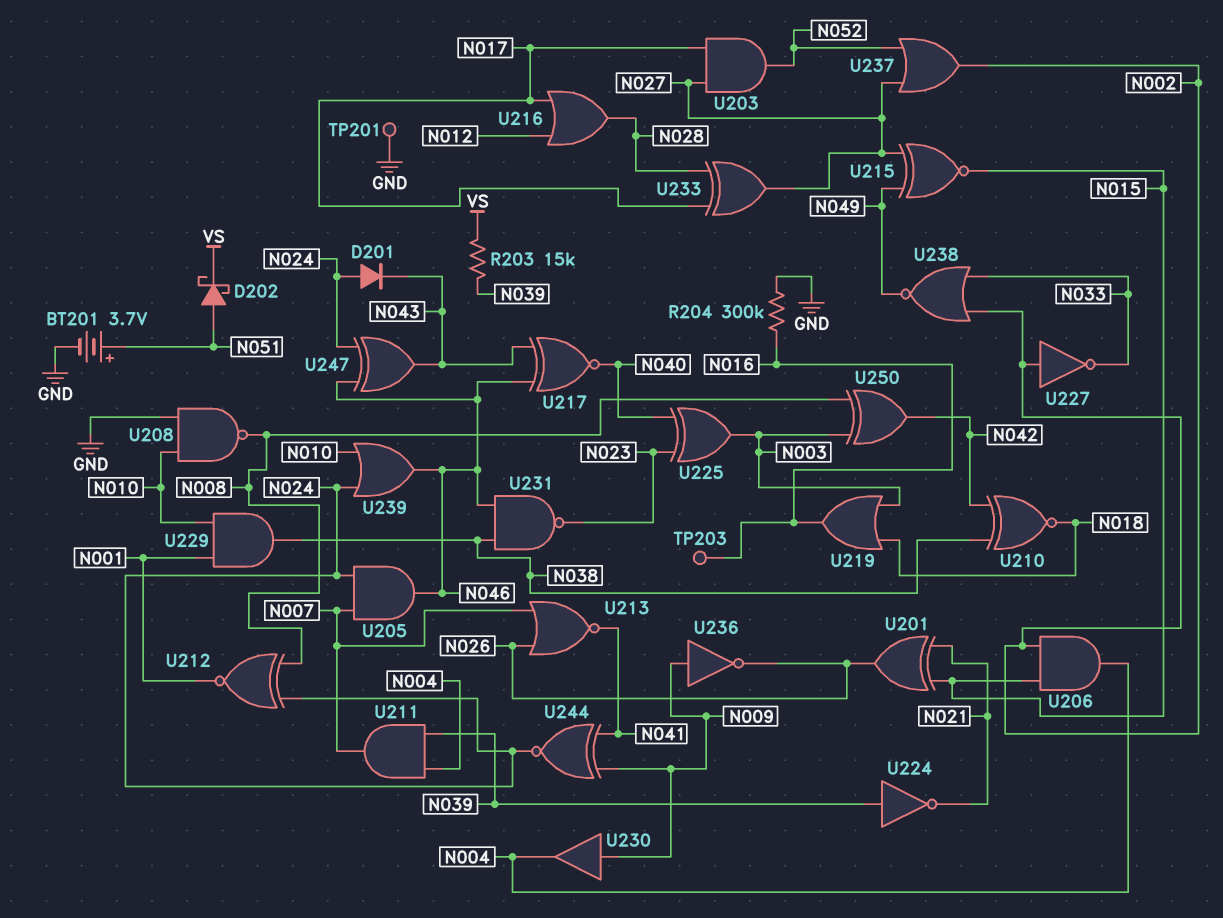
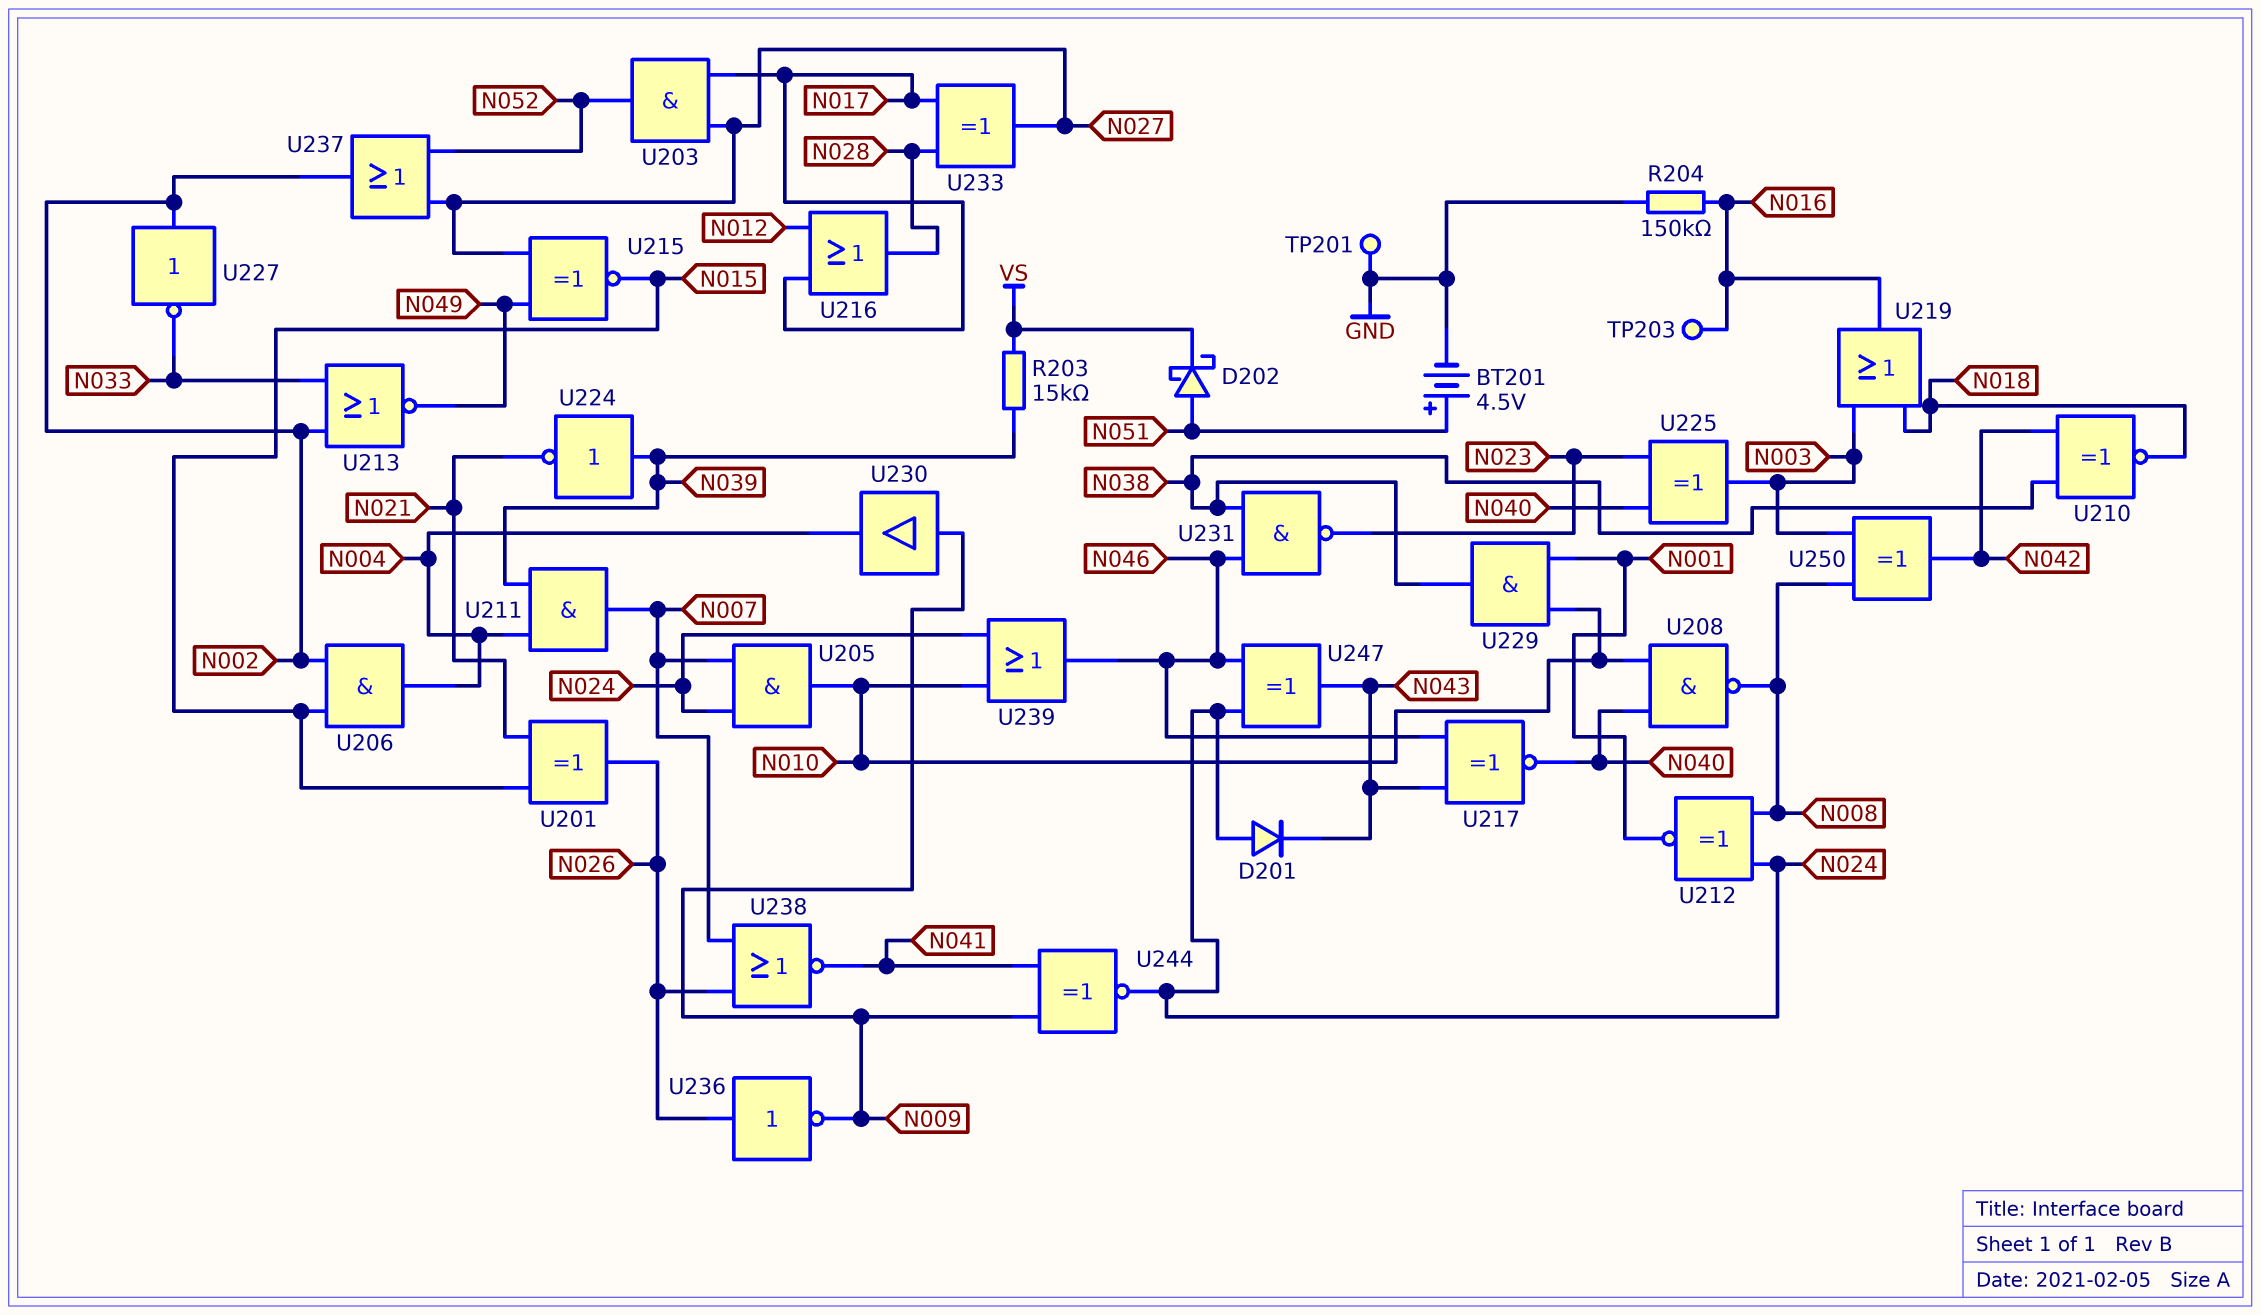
BT201: 3.7V (plus N051, minus GND) -> 4.5V (plus N051, minus GND)
R204: 300k (GND, N016) -> 150k (GND, N016)
U205: AND (in N007, in N024, out N046) -> AND (in N007, in N024, out N010)
U208: NAND (in GND, in N010, out N008) -> NAND (in N010, in N040, out N008)
U213: NOR (in N007, in N026, out N041) -> NOR (in N002, in N033, out N049)
U236: NOT (in N009, out N026) -> NOT (in N026, out N009)
U238: NOR (in N002, in N033, out N049) -> NOR (in N007, in N026, out N041)

